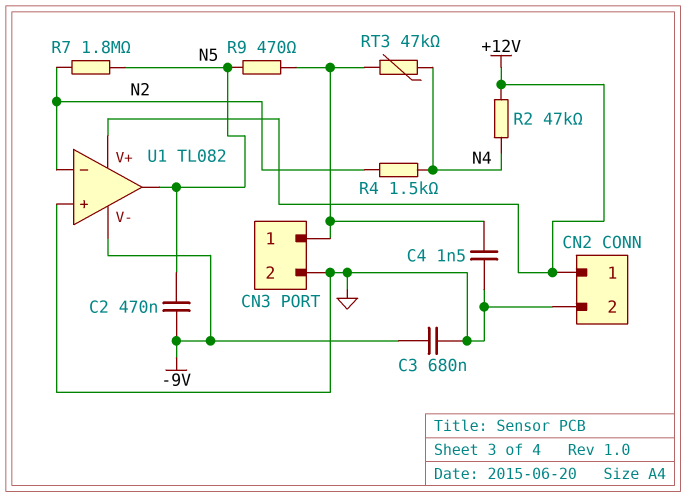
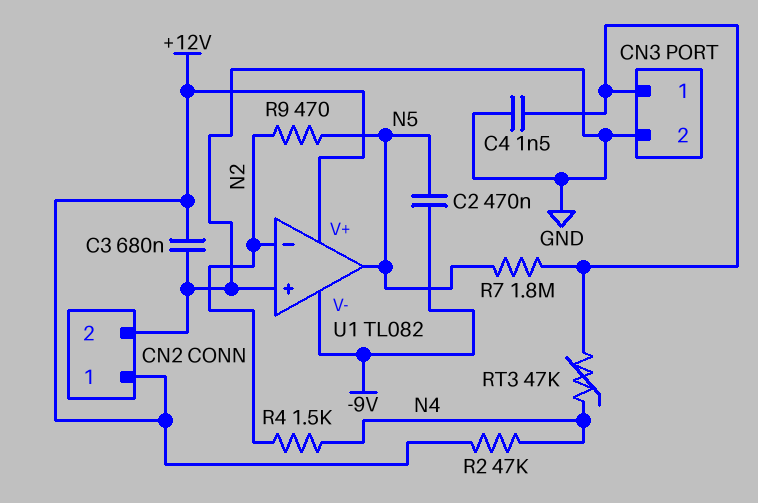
C3: 680nF (-9V, GND) -> 680nF (+12V, GND)
R7: 1.8M (N2, N5) -> 1.8M (CN3/1, N5)
R9: 470 (CN3/1, N5) -> 470 (N2, N5)

